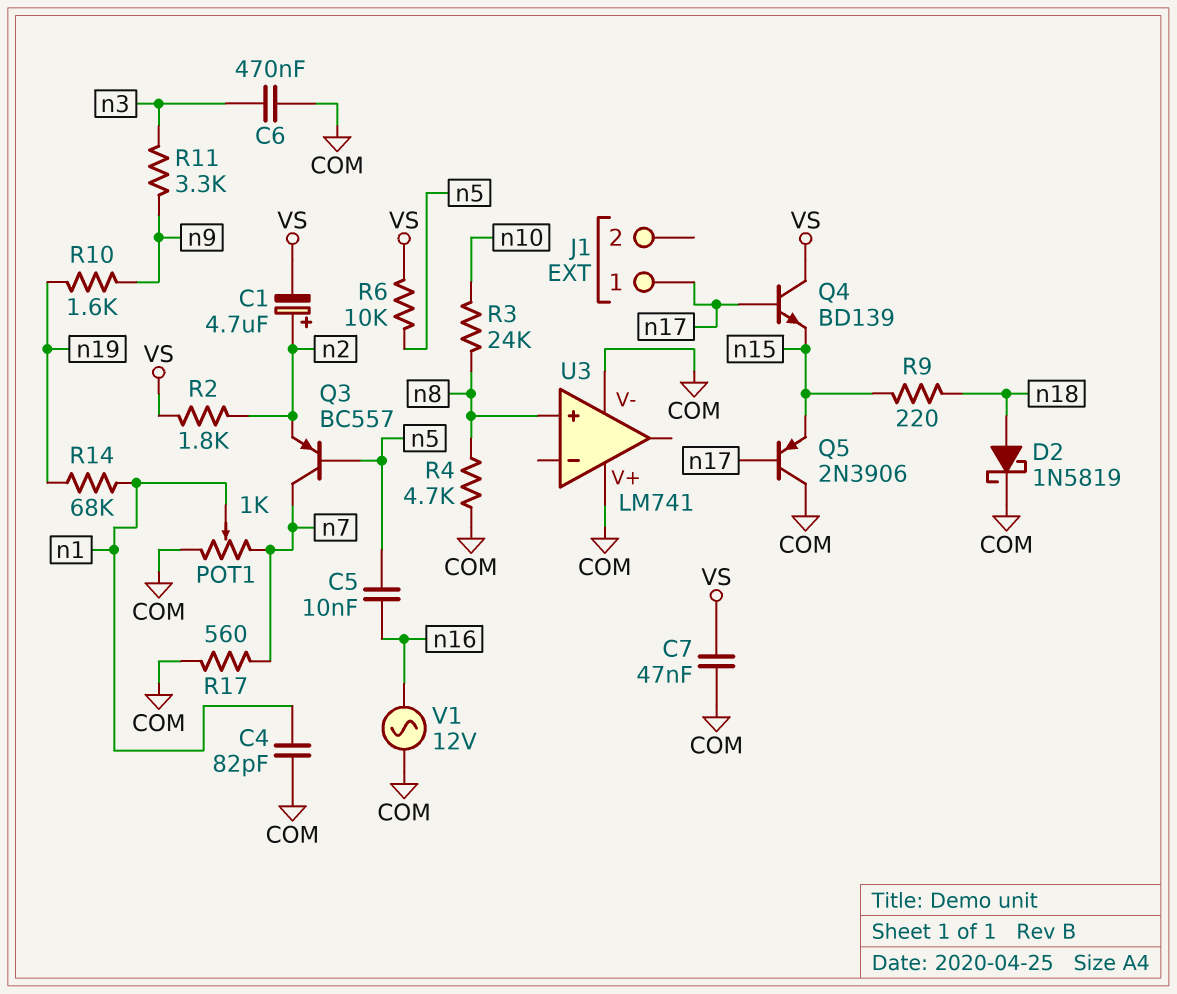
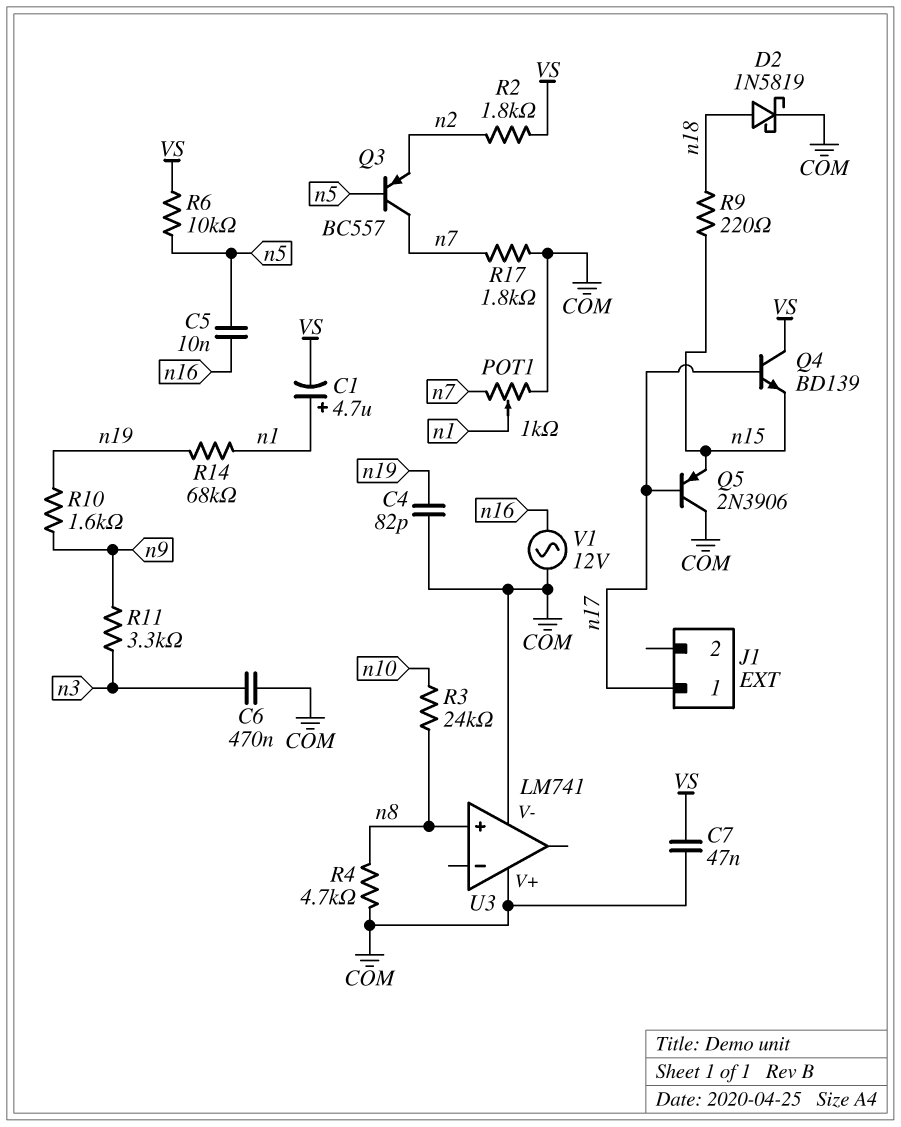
C1: 4.7uF (plus n2, minus VS) -> 4.7uF (plus n1, minus VS)
C4: 82pF (COM, n1) -> 82pF (COM, n19)
R17: 560 (COM, n7) -> 1.8k (COM, n7)

